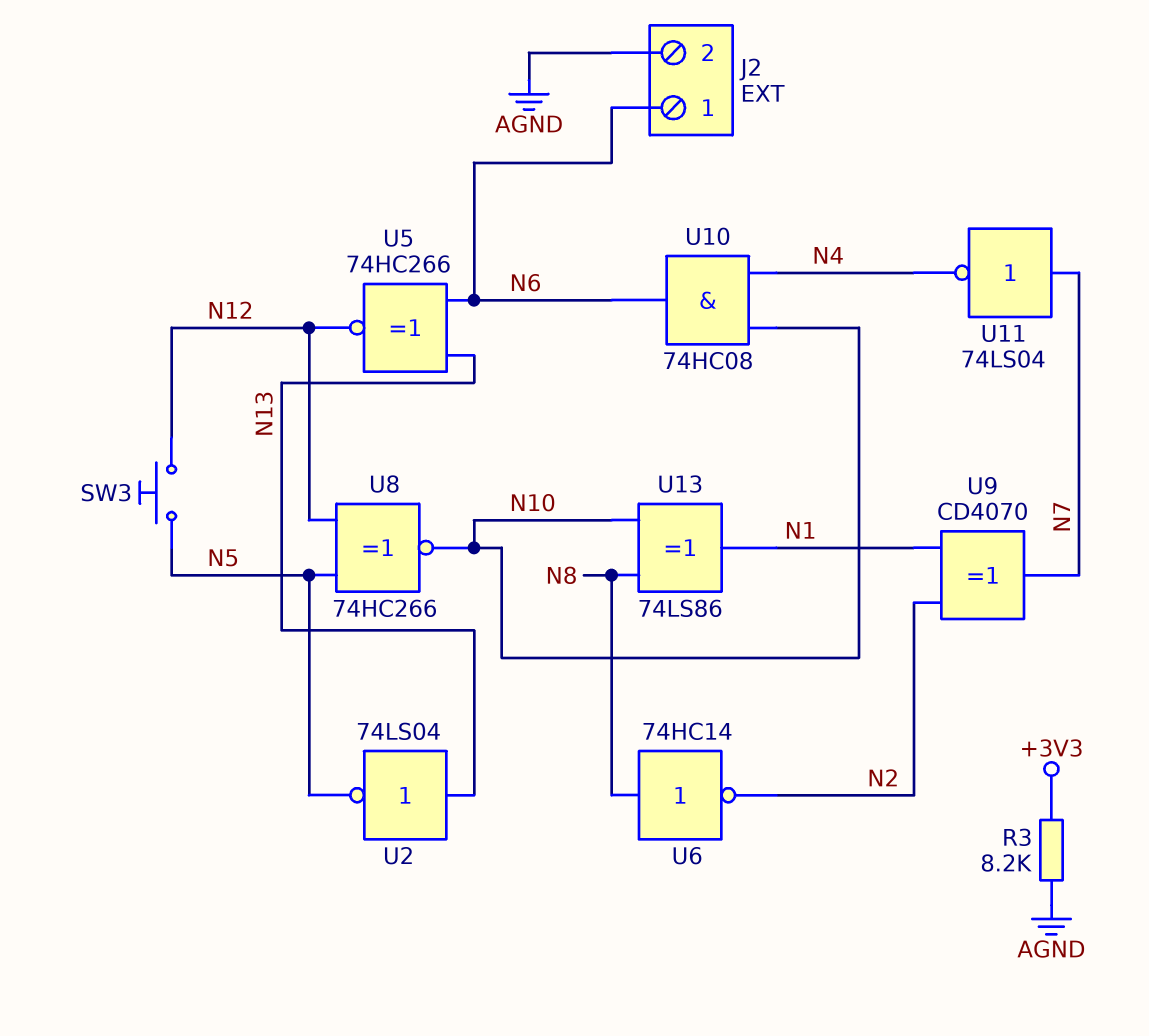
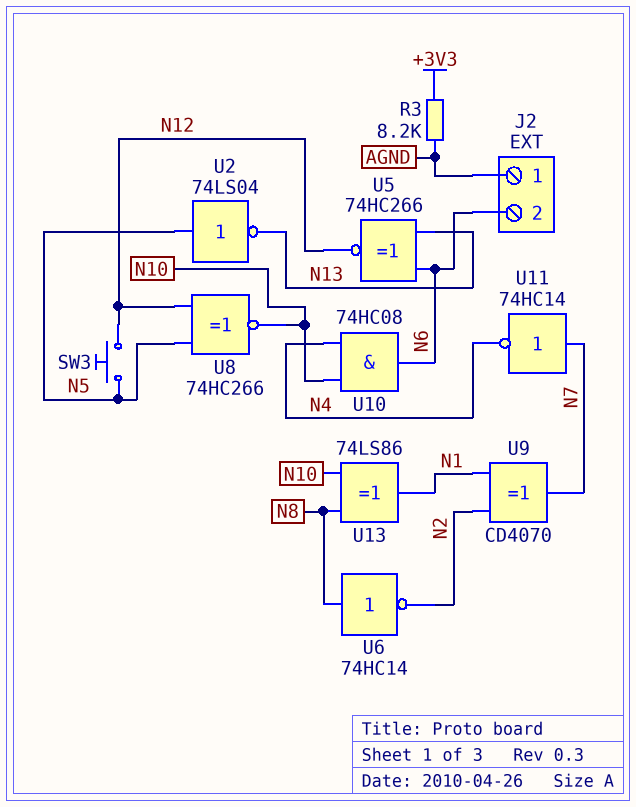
J2 pin 1: N6 -> AGND
J2 pin 2: AGND -> N6
U2: NOT 74LS04 (in N13, out N5) -> NOT 74LS04 (in N5, out N13)
U11: NOT 74LS04 (in N7, out N4) -> NOT 74HC14 (in N7, out N4)

